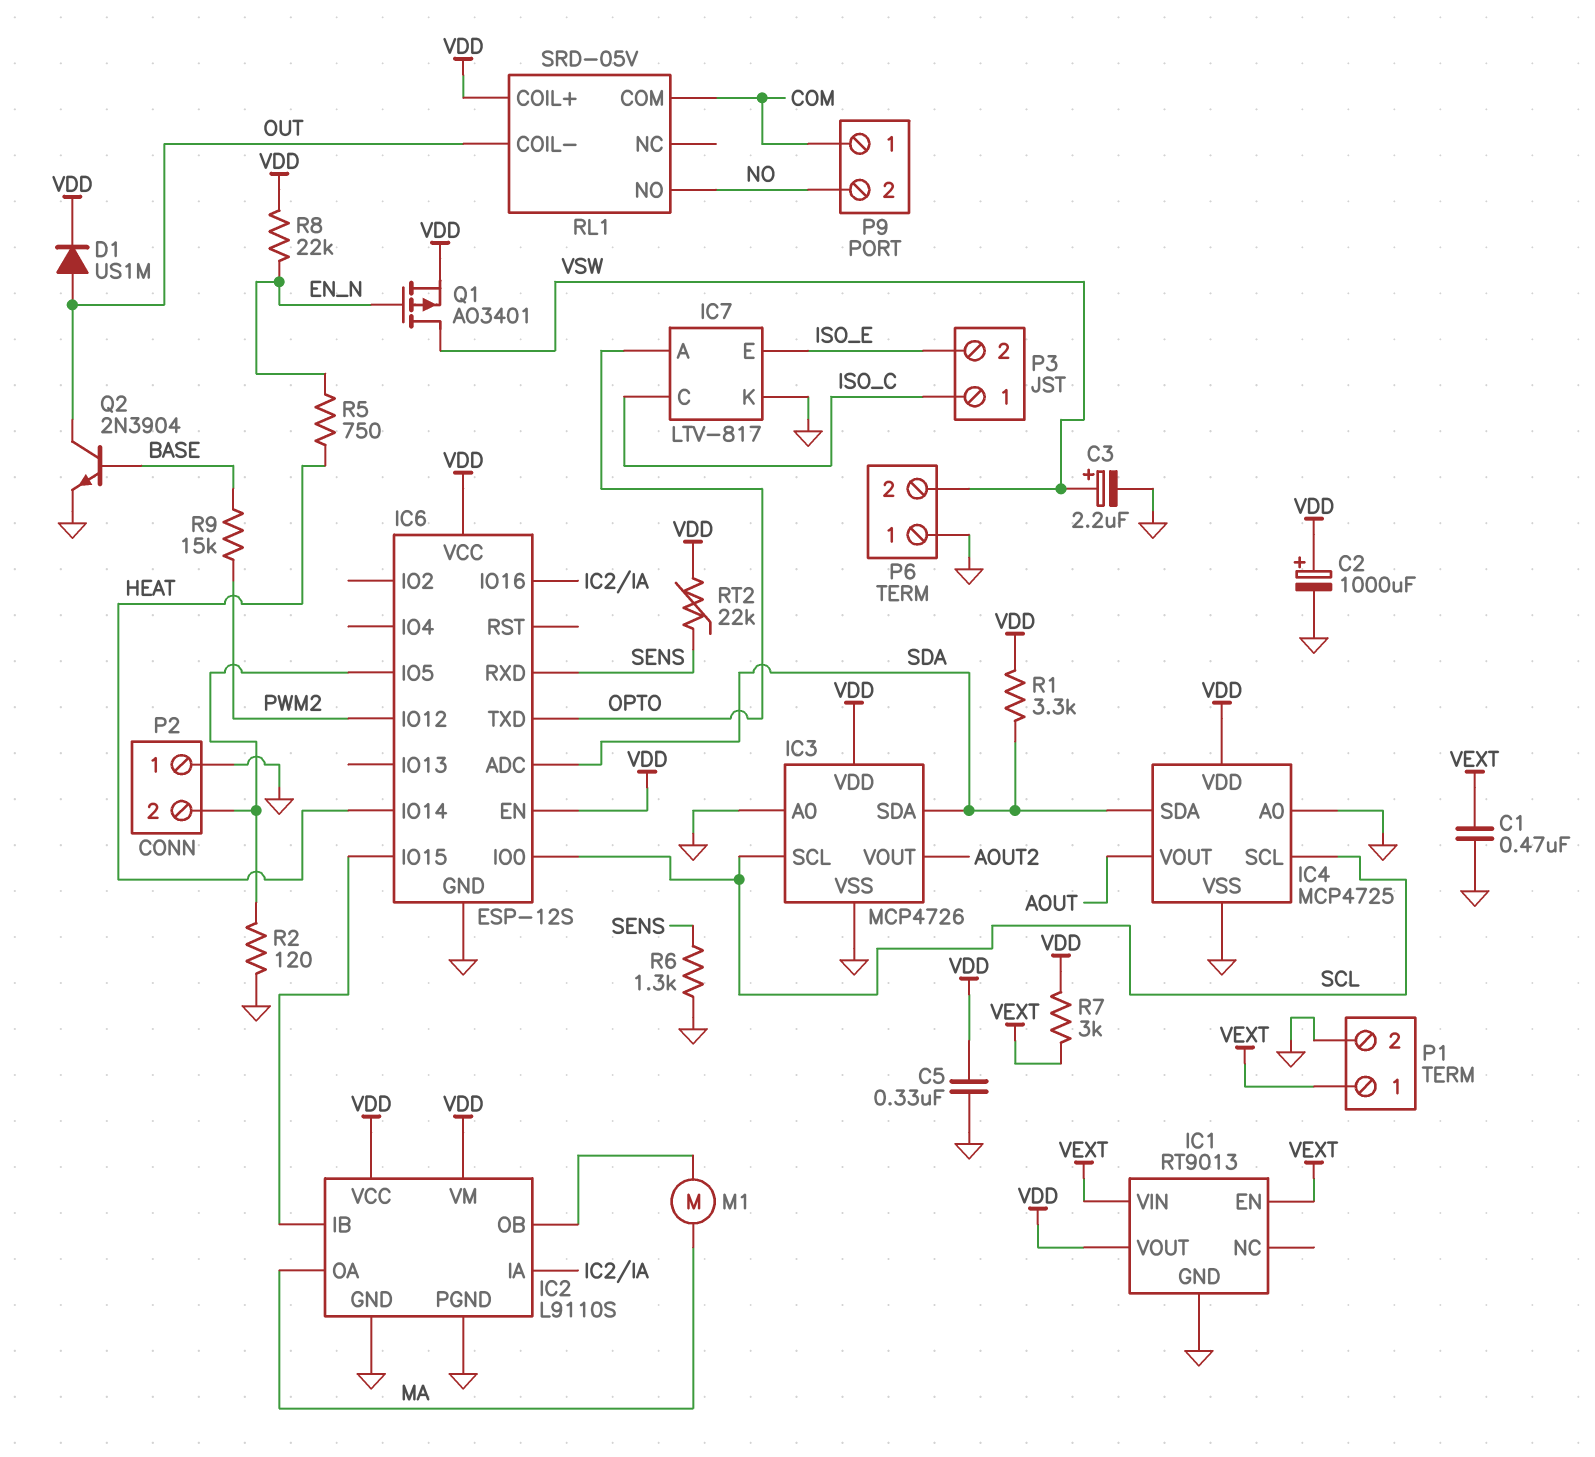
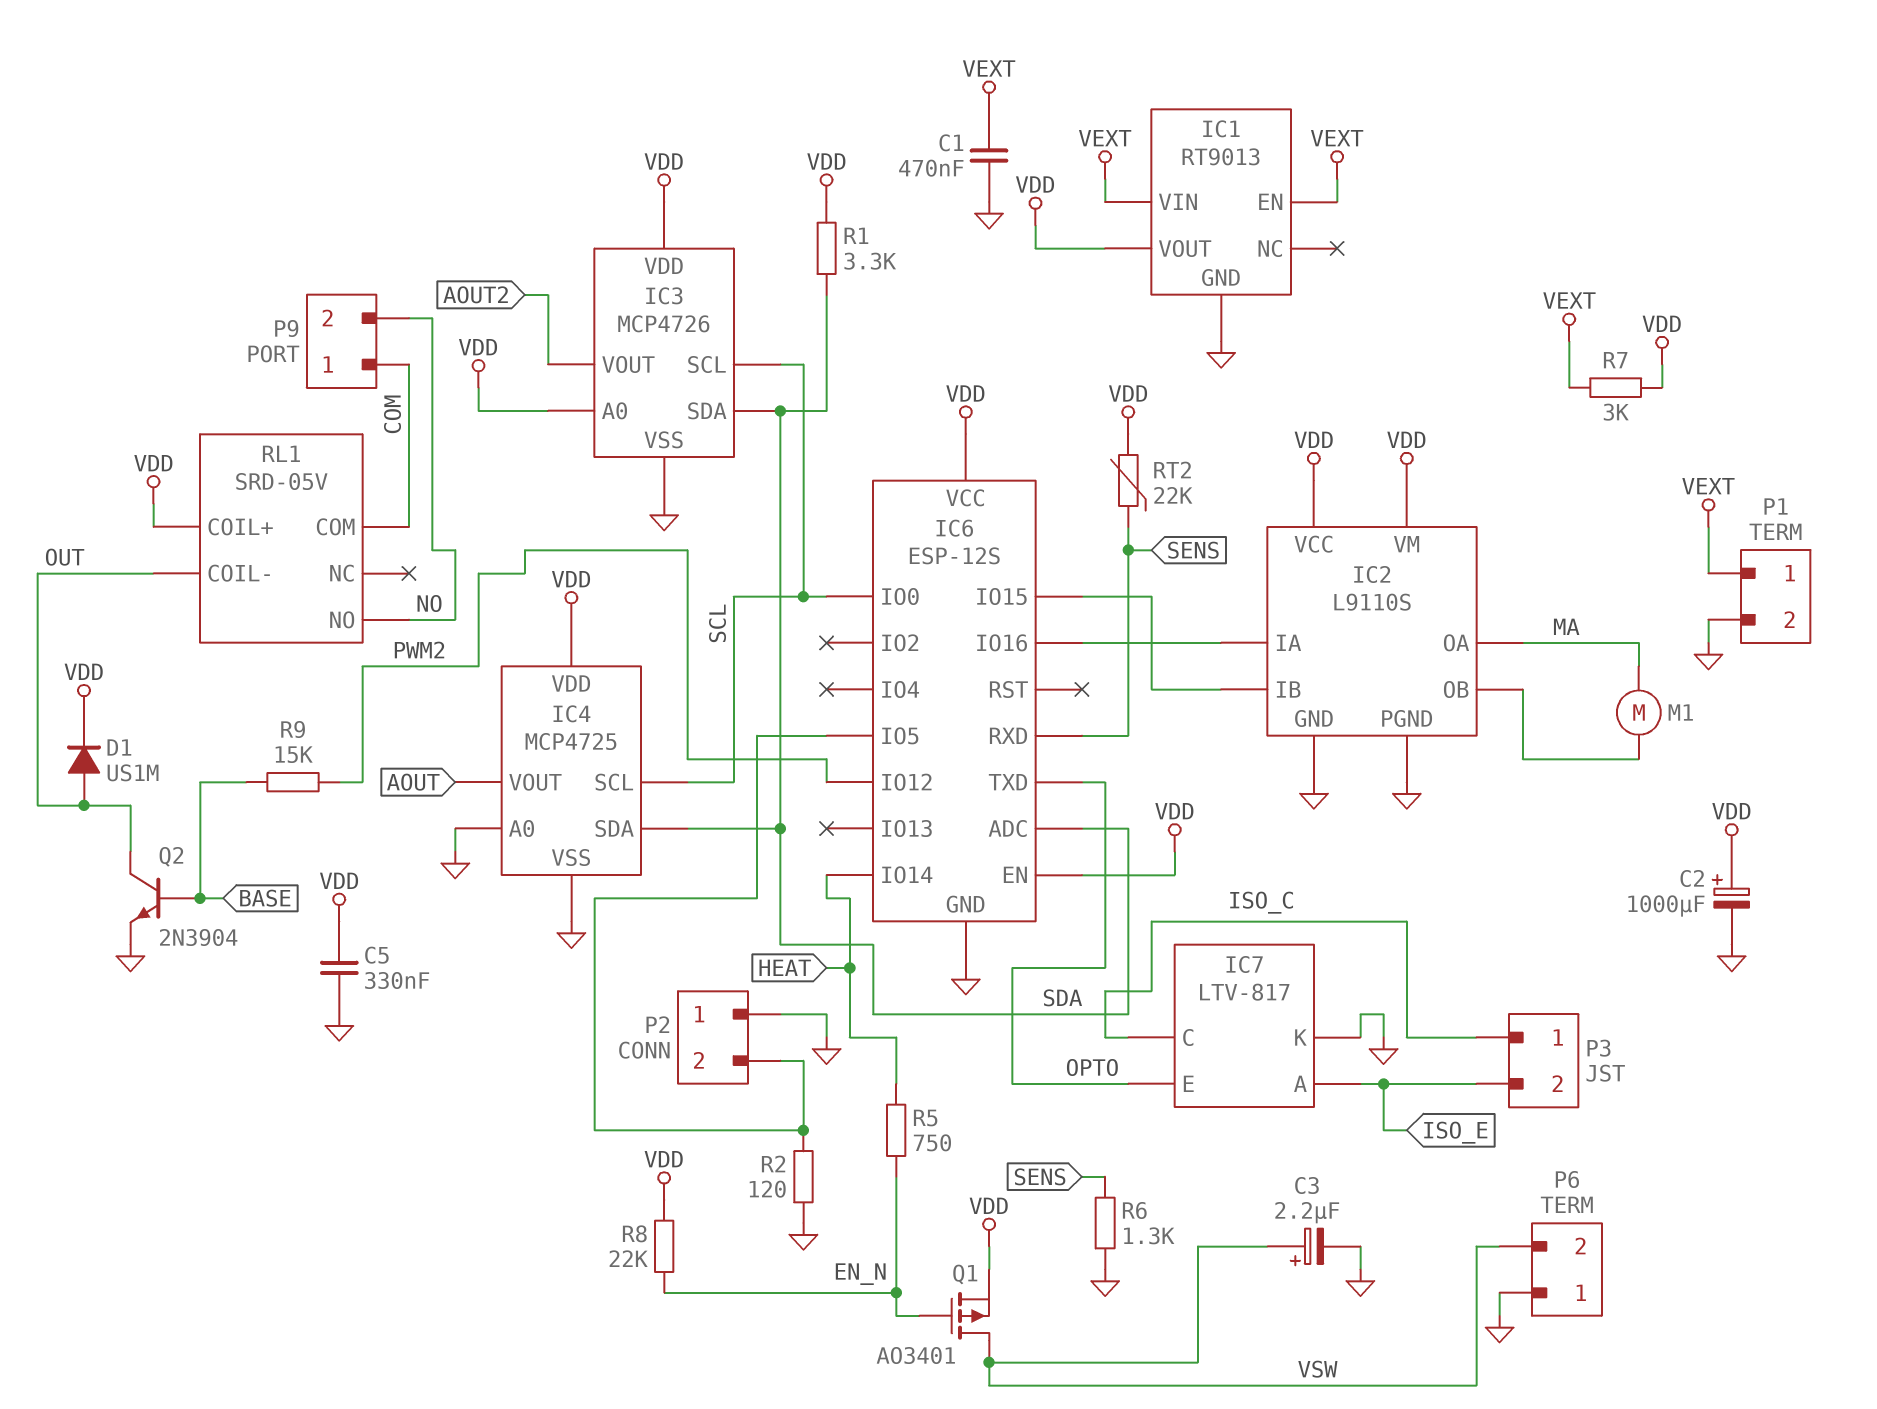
IC3 pin A0: GND -> VDD
IC7 pin A: OPTO -> ISO_E
IC7 pin E: ISO_E -> OPTO

